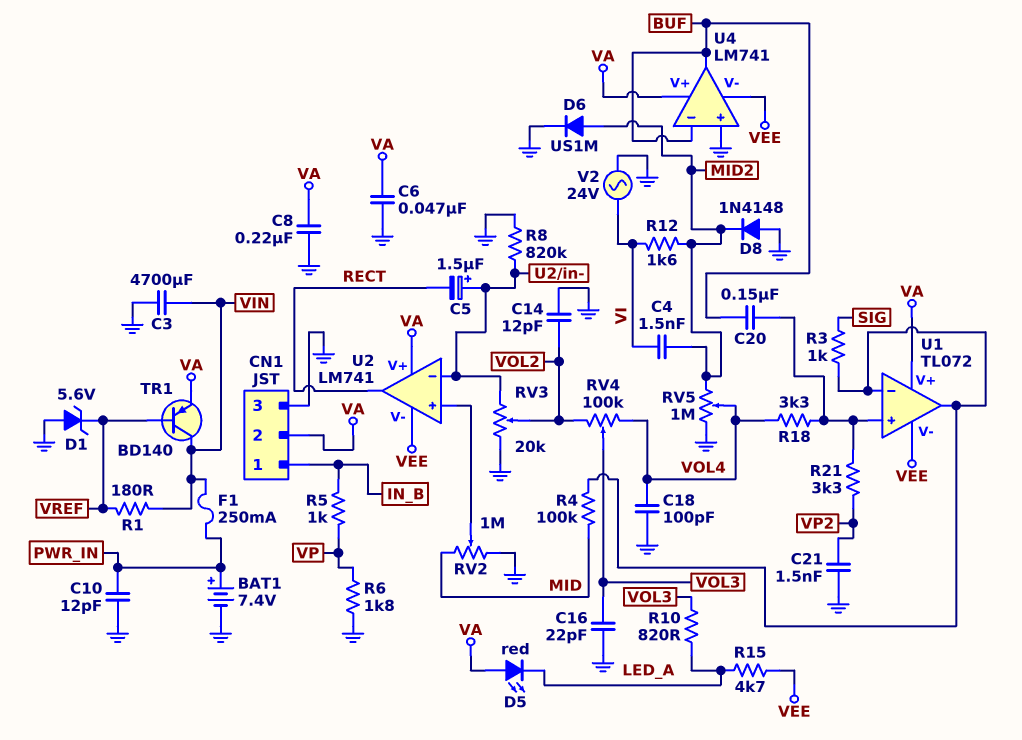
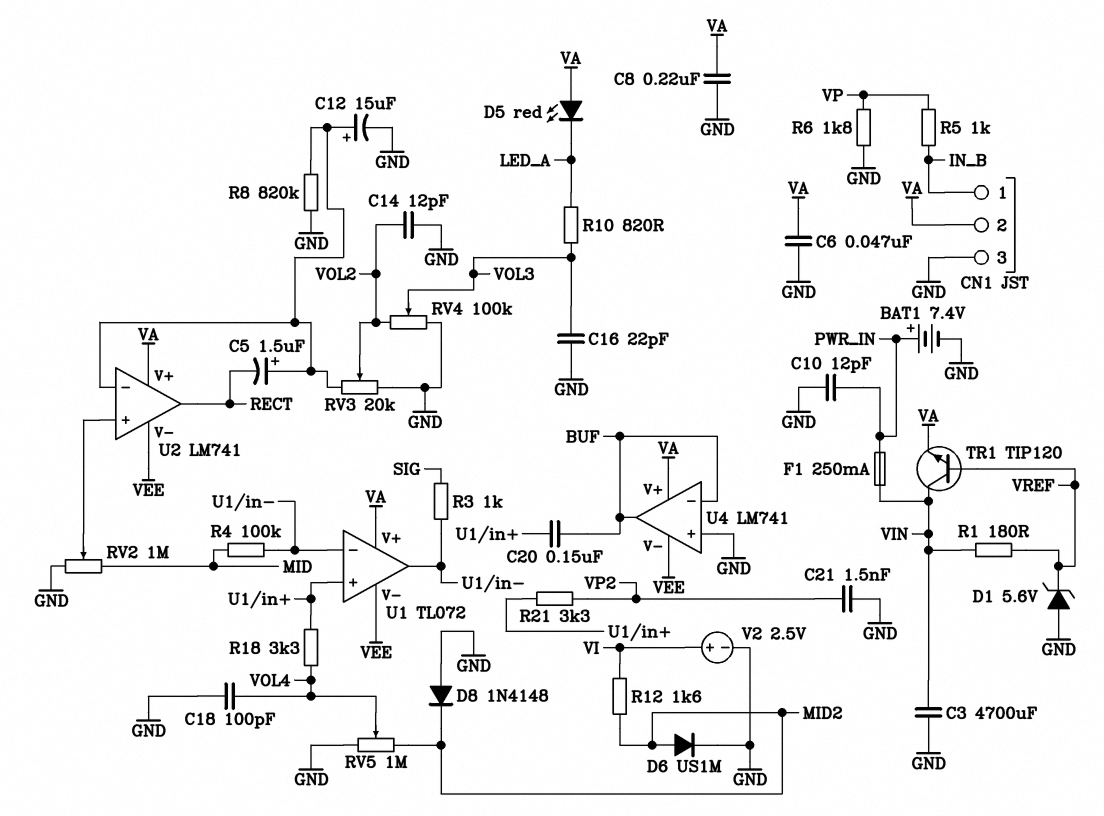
C4: 1.5nF (MID2, VI) -> none
C12: none -> 15uF (plus U2/in-, minus GND)
R15: 4.7k (LED_A, VEE) -> none
RV4: 100k (VOL2, VOL4, wiper VOL3) -> 100k (GND, VOL2, wiper VOL3)
TR1: PNP BD140 (B VREF, C VIN, E VA) -> NPN TIP120 (B VREF, C VIN, E VA)
V2: AC 24V (GND, VI) -> 2.5V (plus VI, minus GND)

